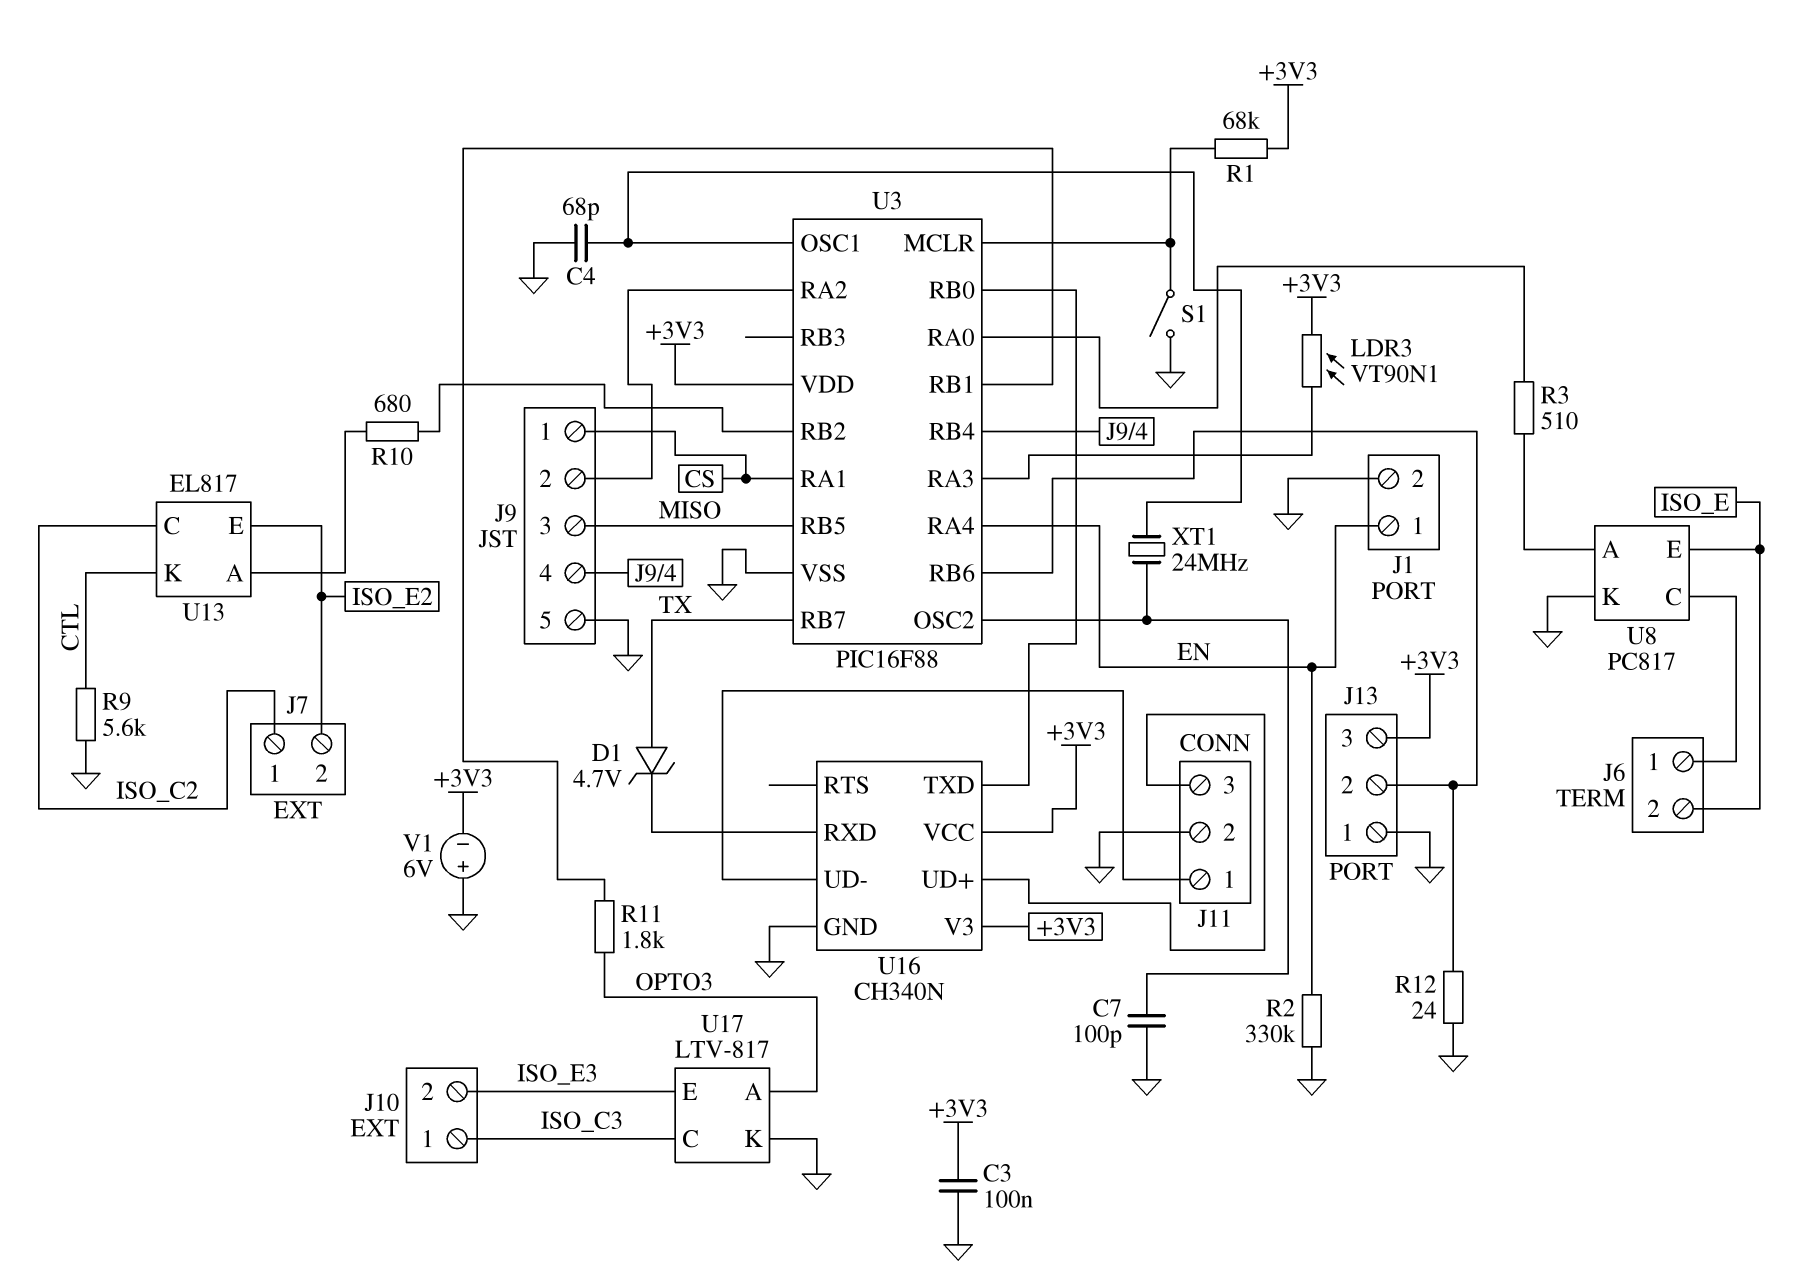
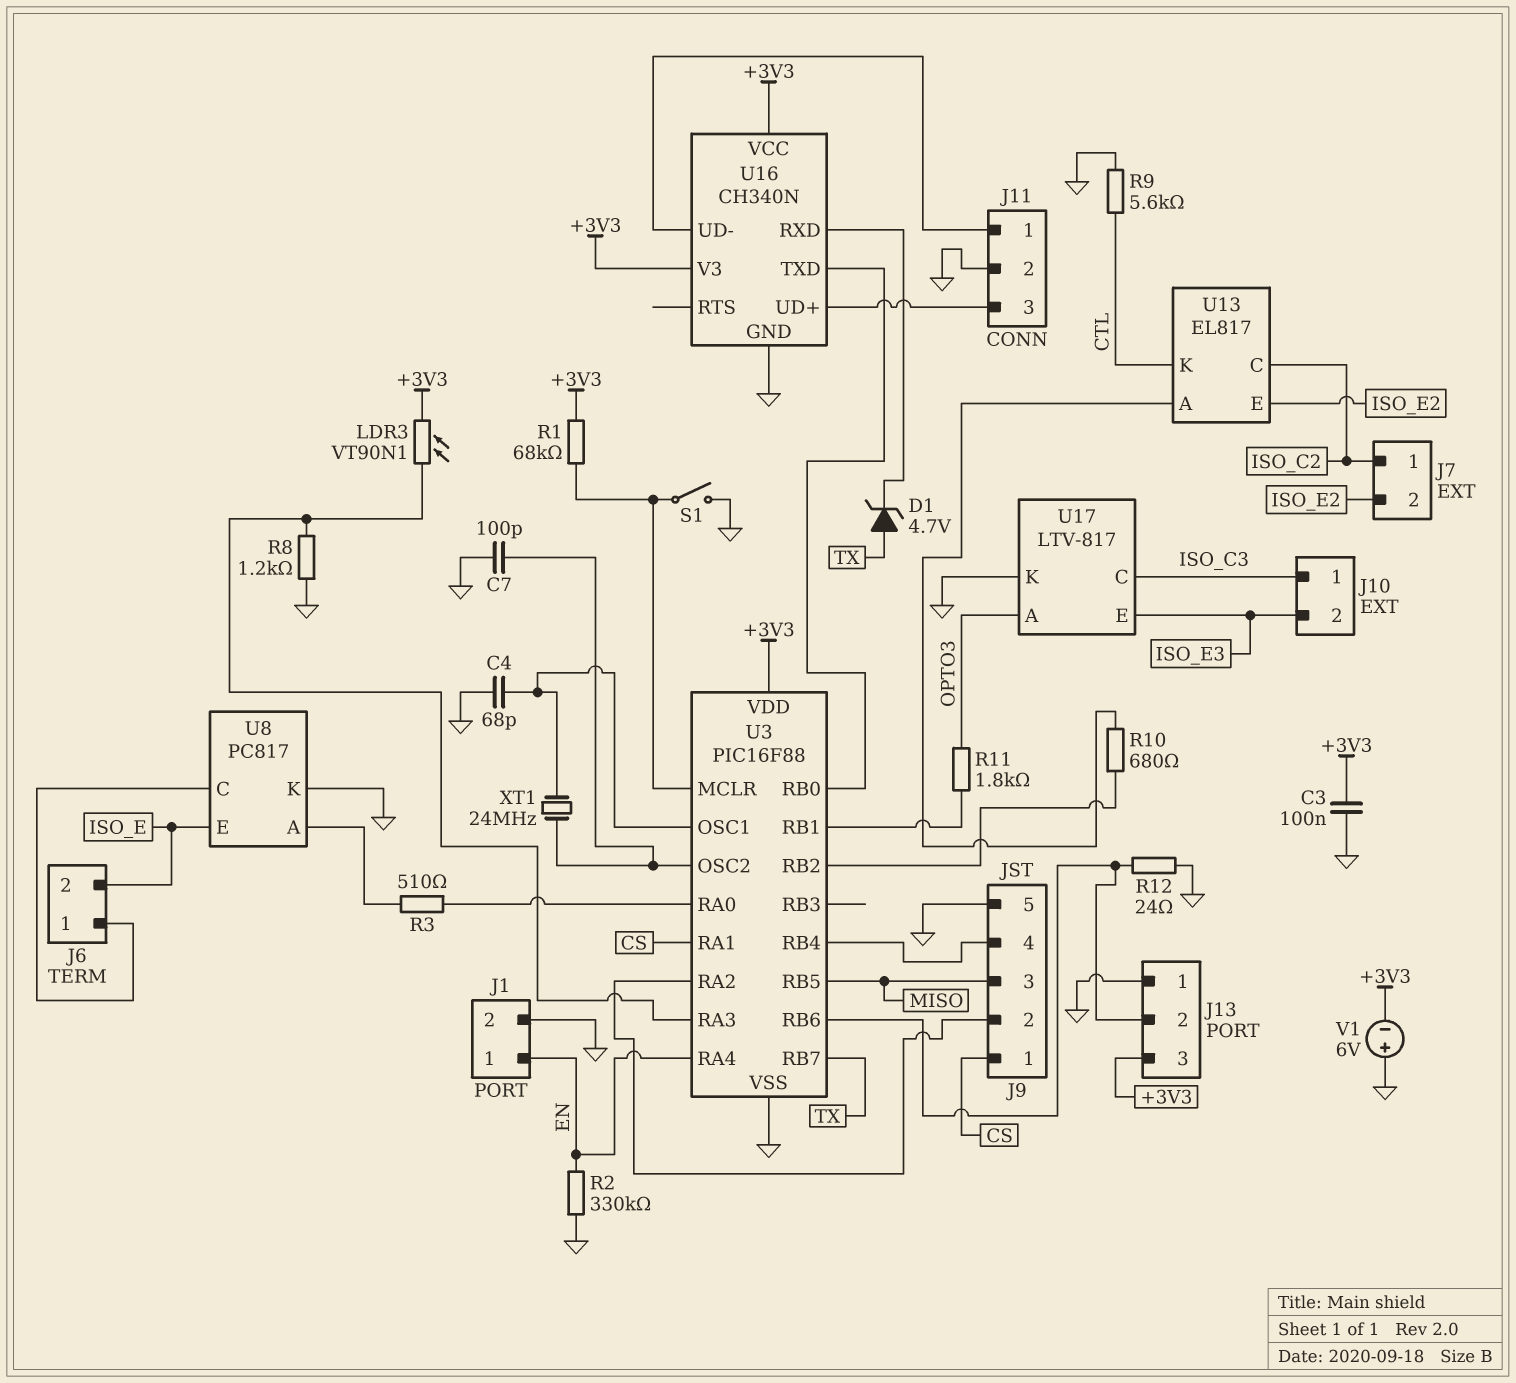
R8: none -> 1.2k (GND, U3/RA3)

